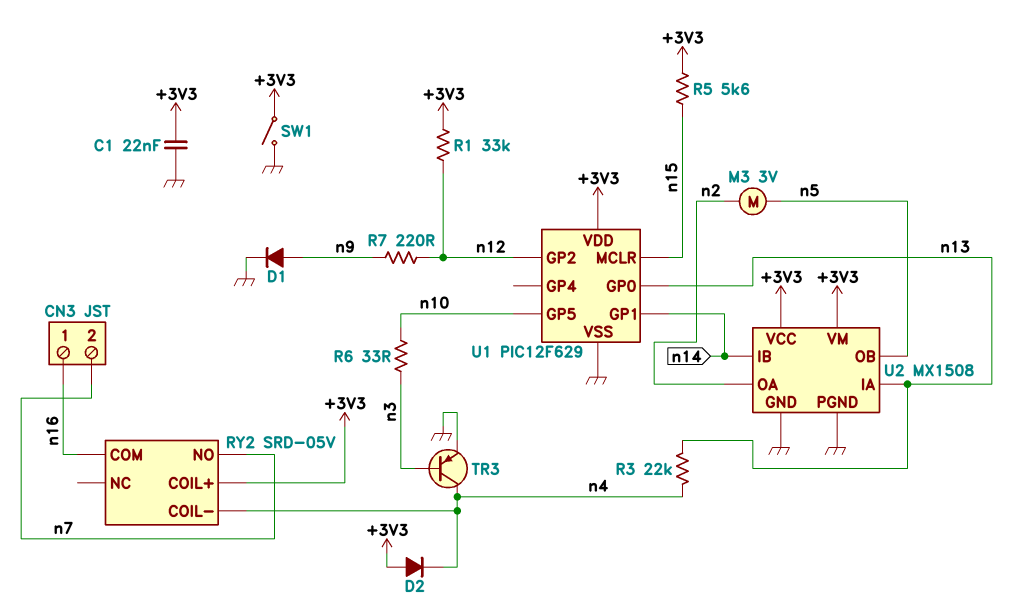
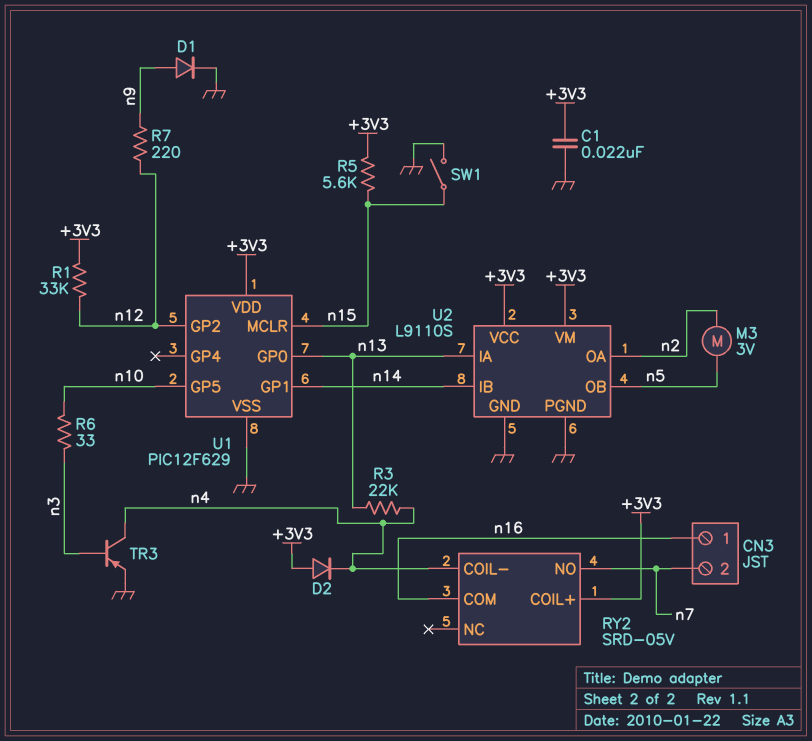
SW1: switch (+3V3, GND) -> switch (GND, n15)
U2: MX1508 -> L9110S

